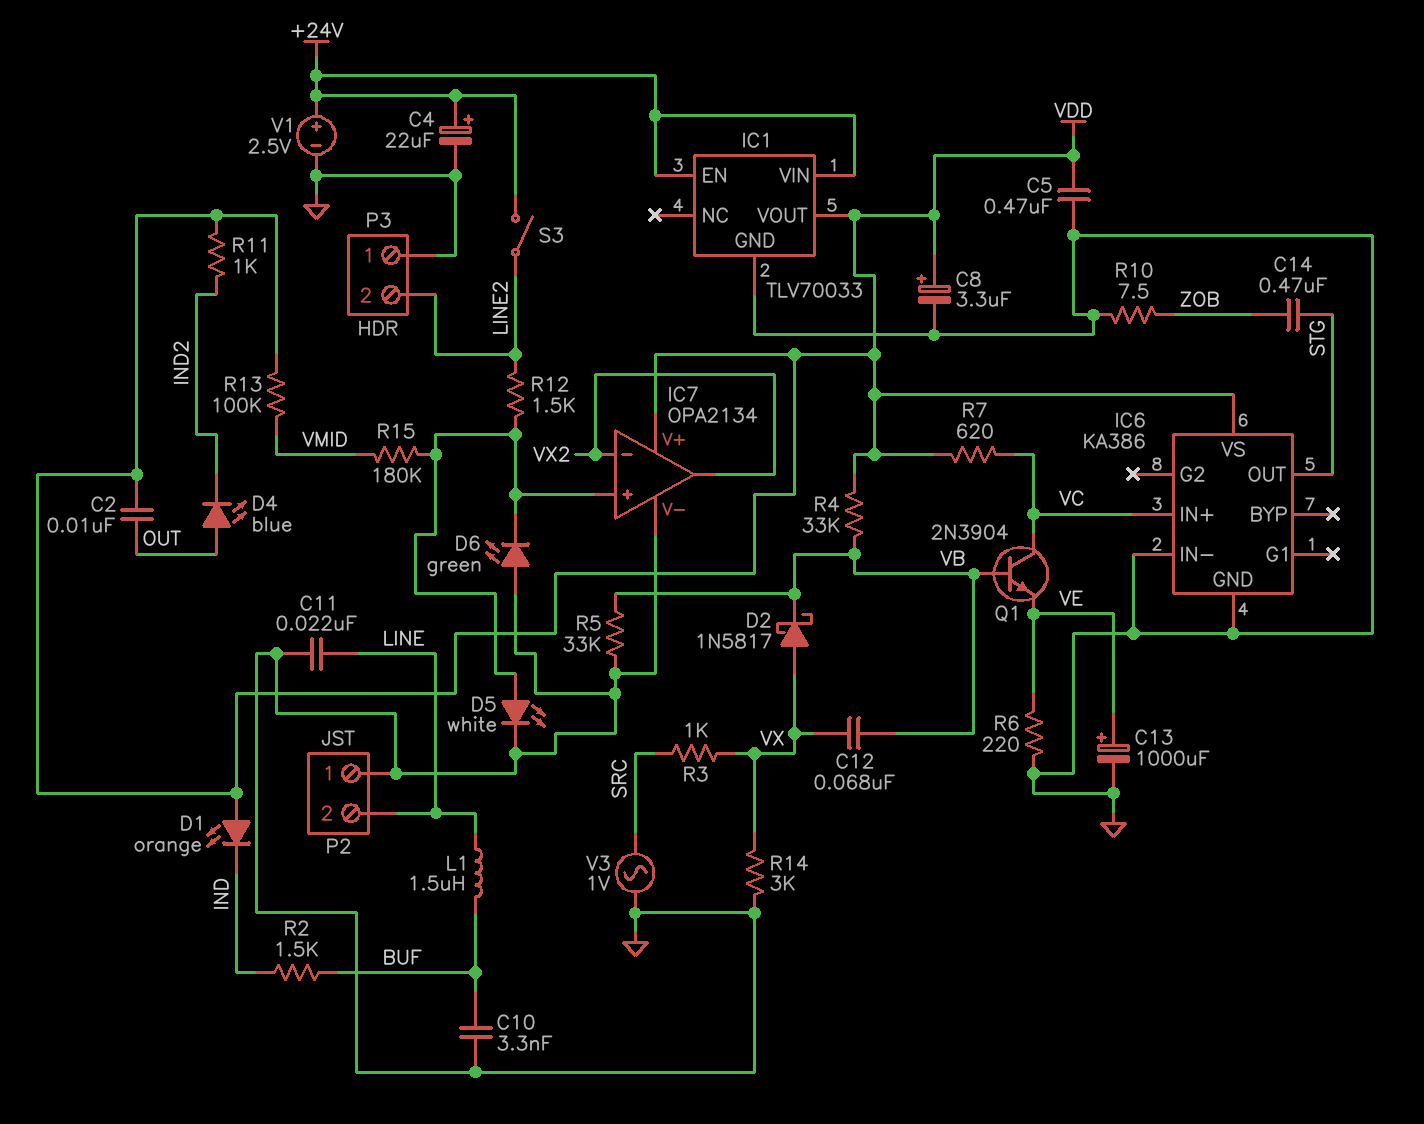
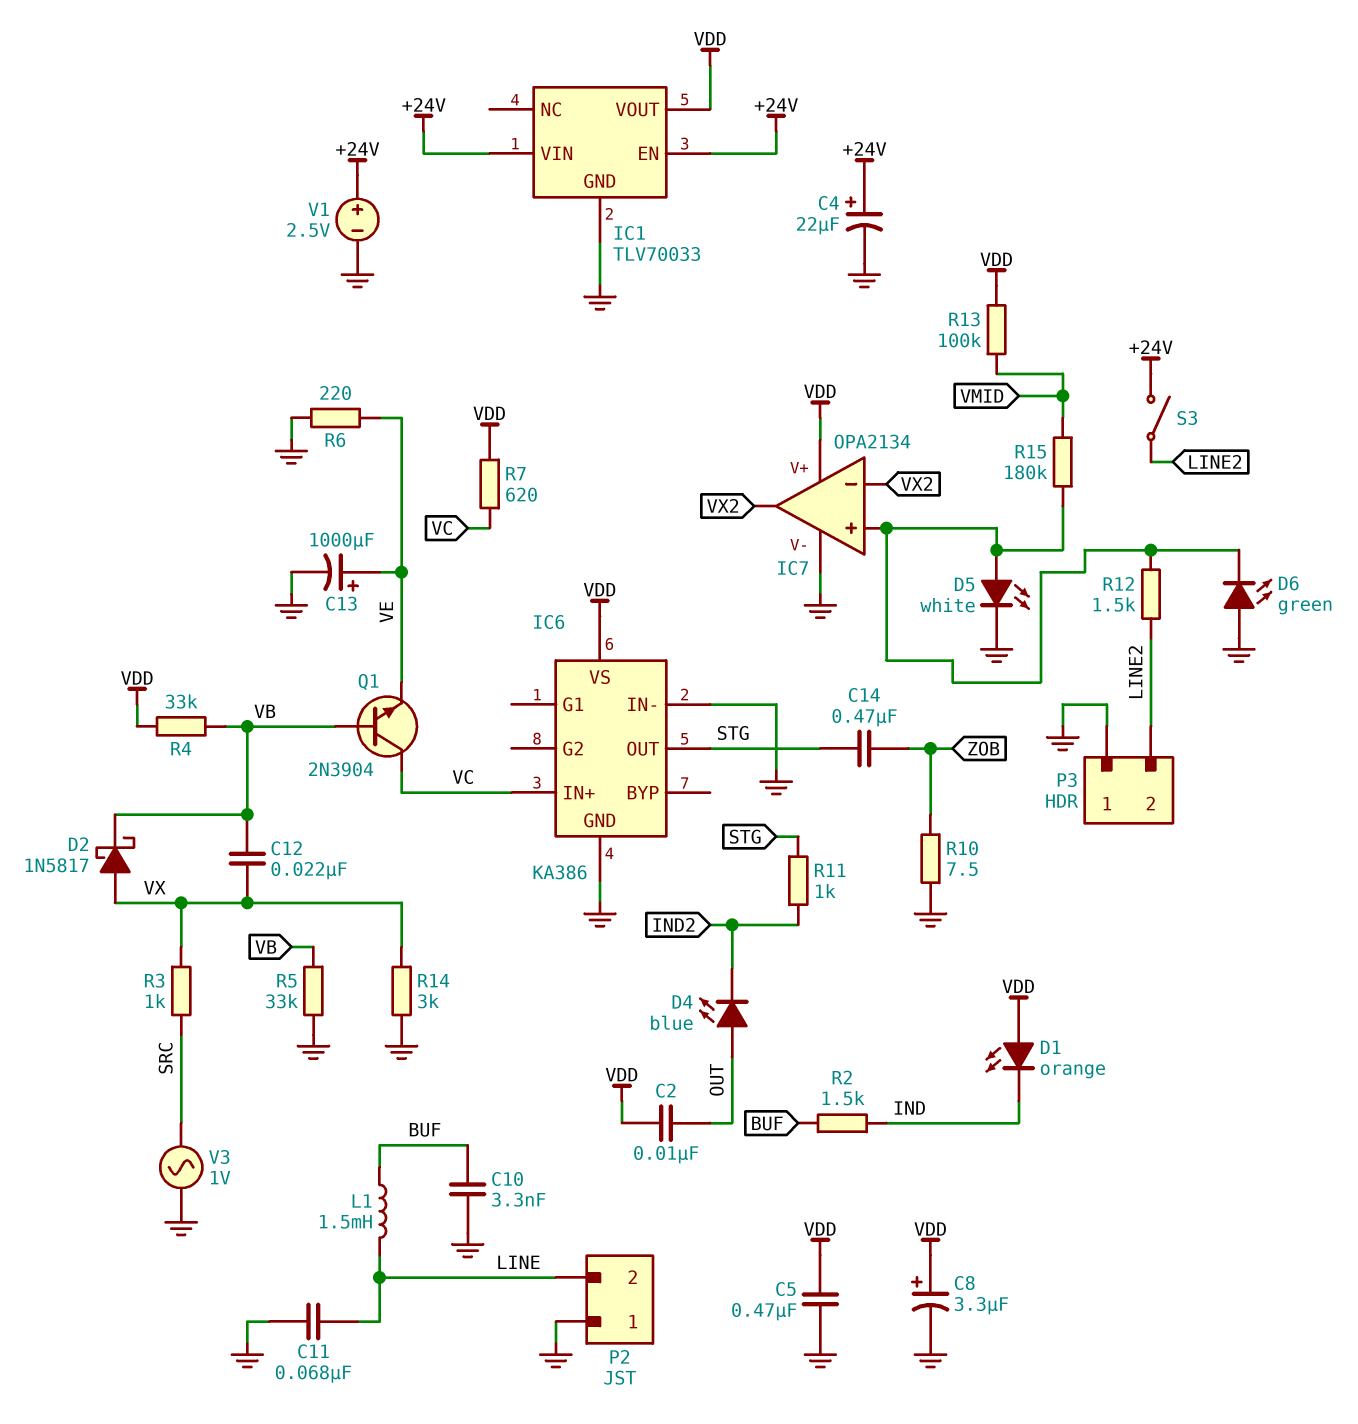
C11: 22nF (GND, LINE) -> 68nF (GND, LINE)
C12: 68nF (VB, VX) -> 22nF (VB, VX)
L1: 1.5uH (BUF, LINE) -> 1.5mH (BUF, LINE)
R11: 1k (IND2, VDD) -> 1k (IND2, STG)

